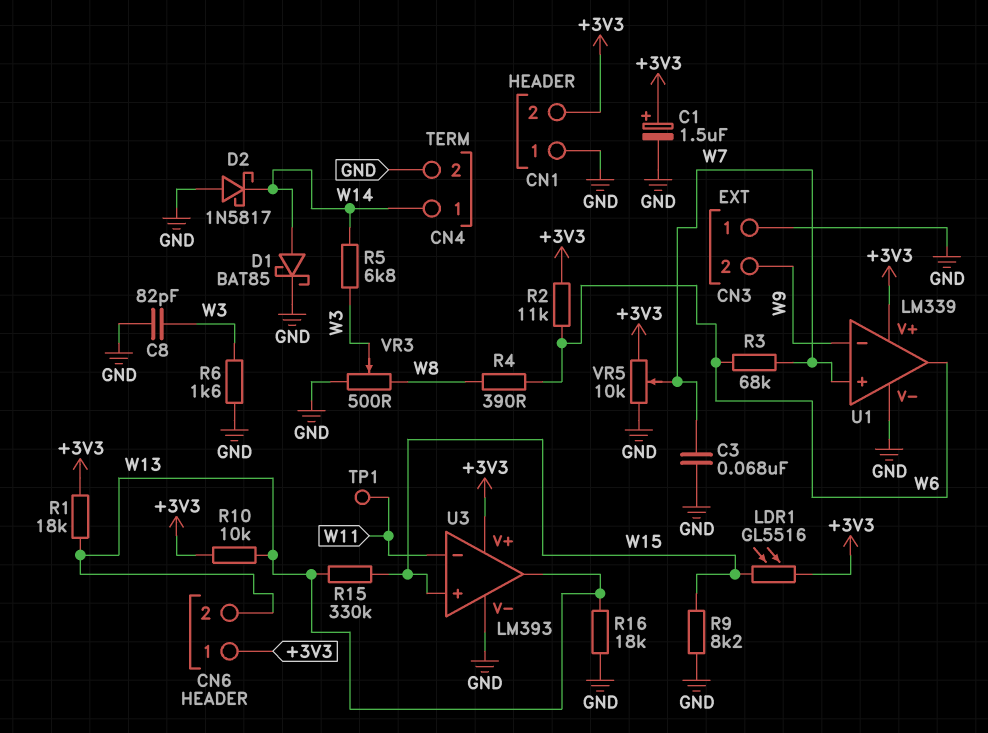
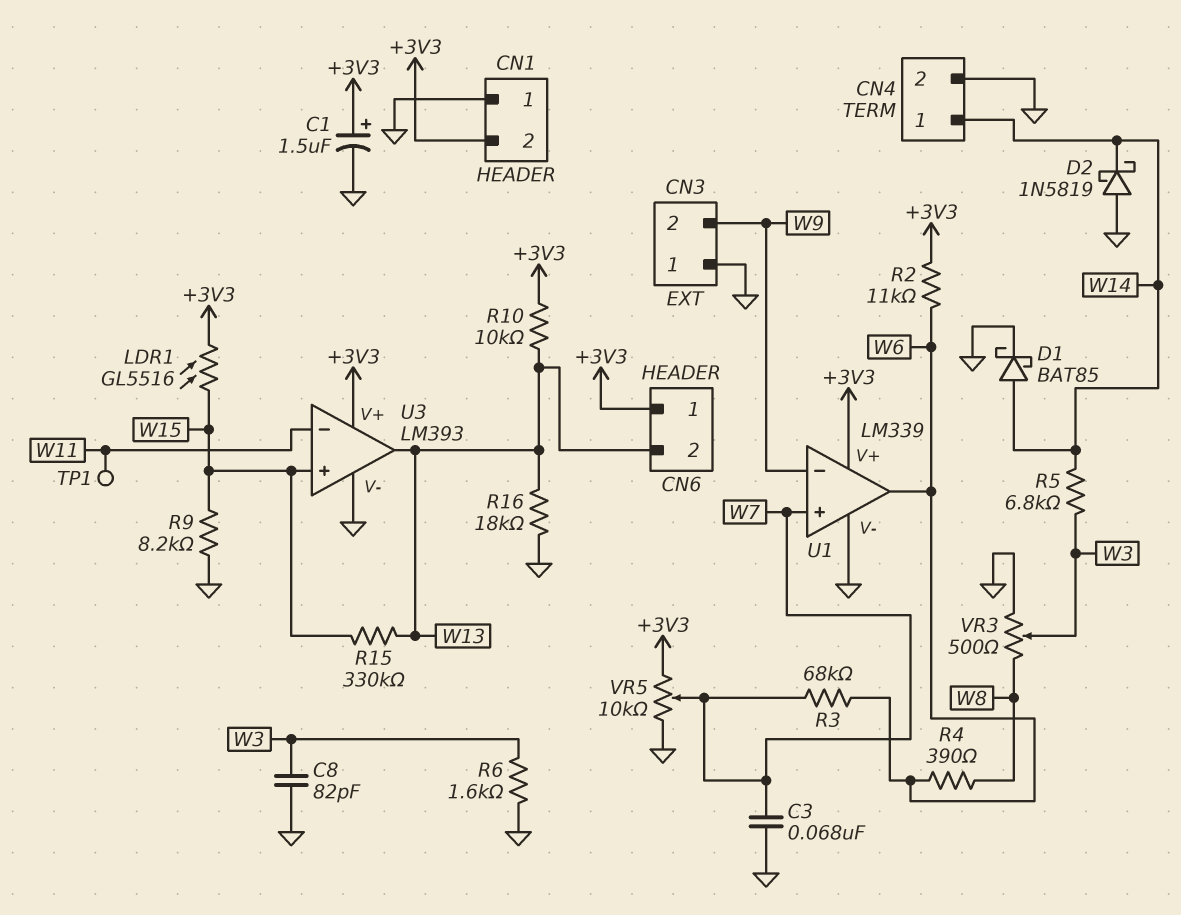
D2: schottky 1N5817 (A GND, K W14) -> schottky 1N5819 (A GND, K W14)
R1: 18k (+3V3, W13) -> none

